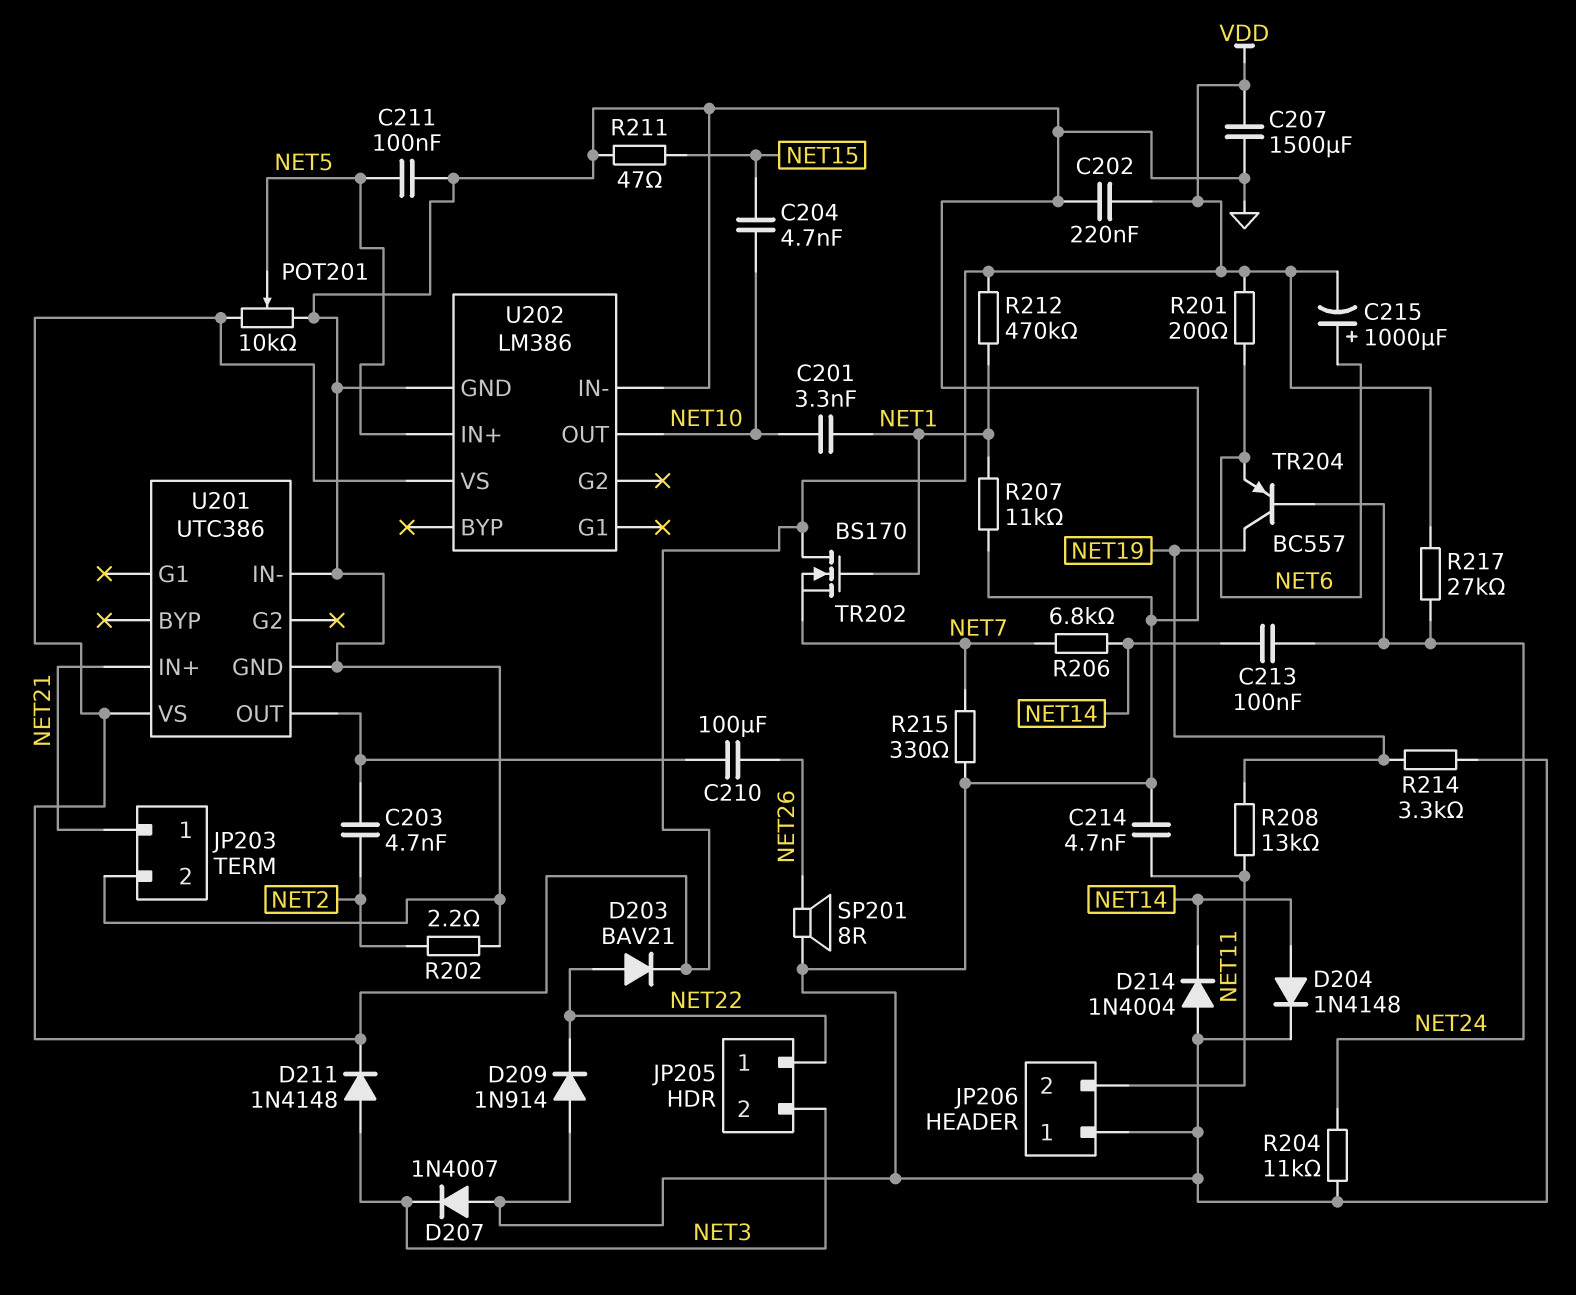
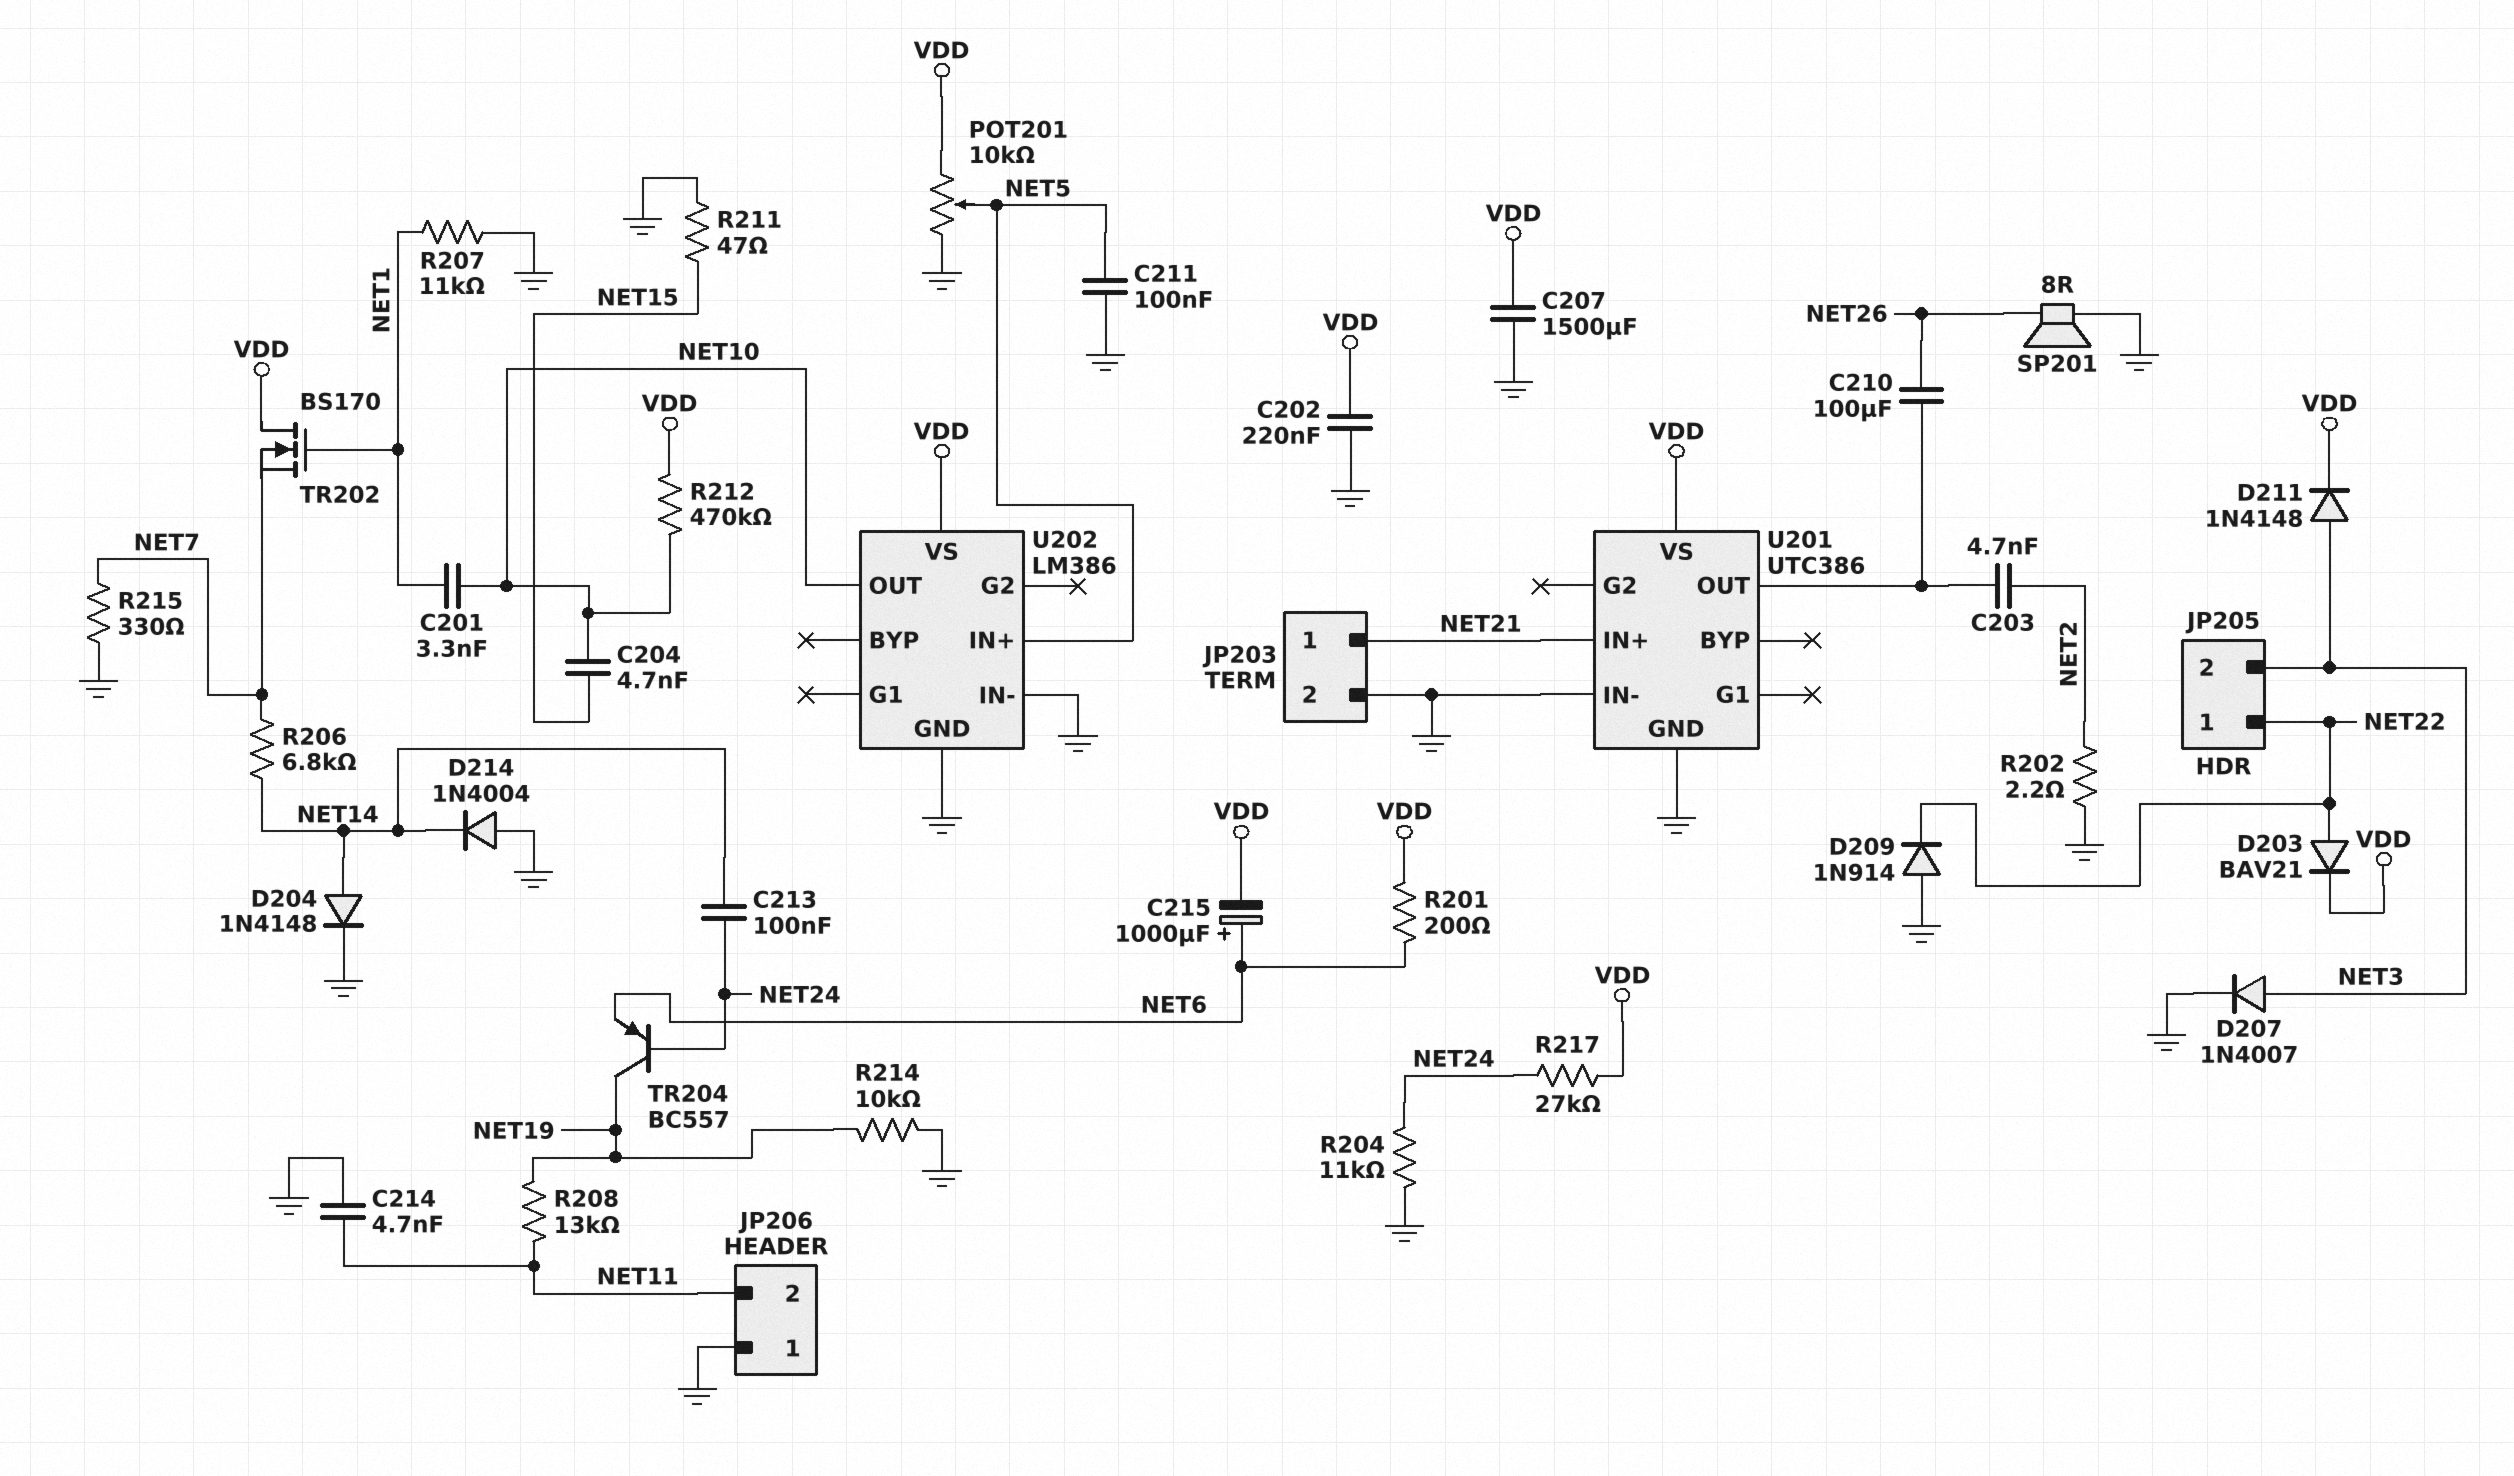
D207: diode 1N4007 (A GND, K NET3) -> diode 1N4007 (A NET3, K GND)
R212: 470k (NET1, VDD) -> 470k (NET10, VDD)
R214: 3.3k (GND, NET19) -> 10k (GND, NET19)

